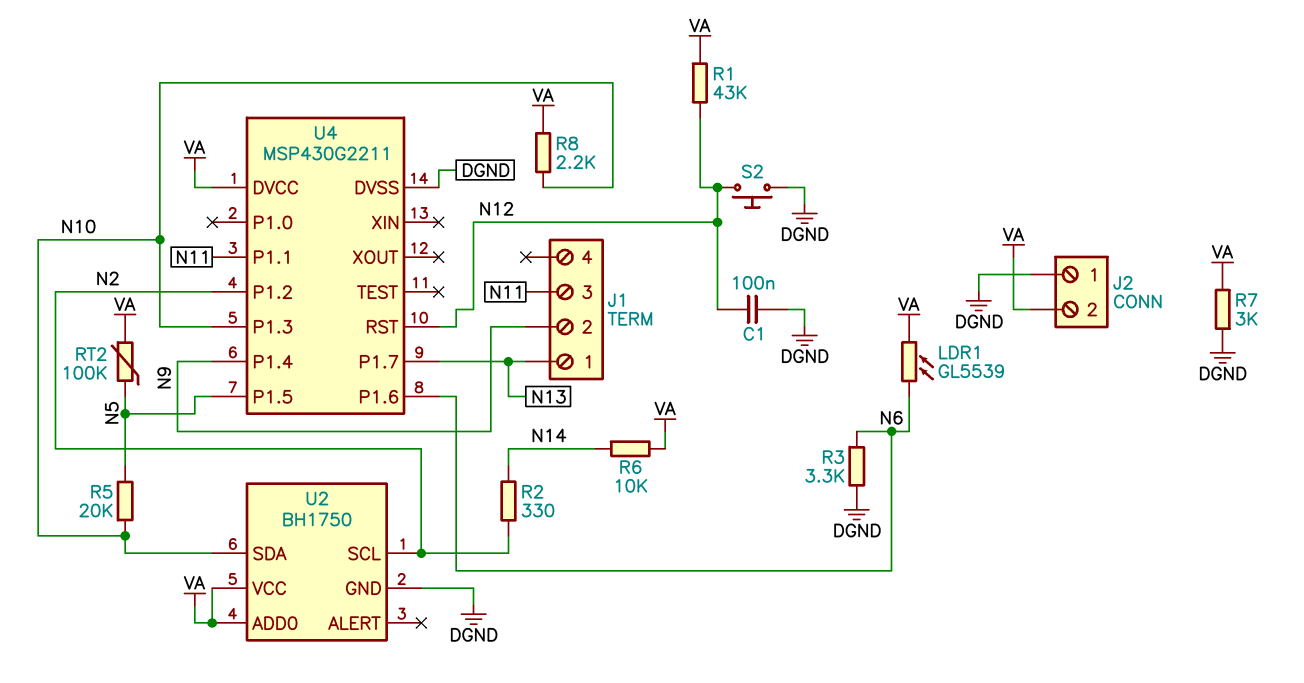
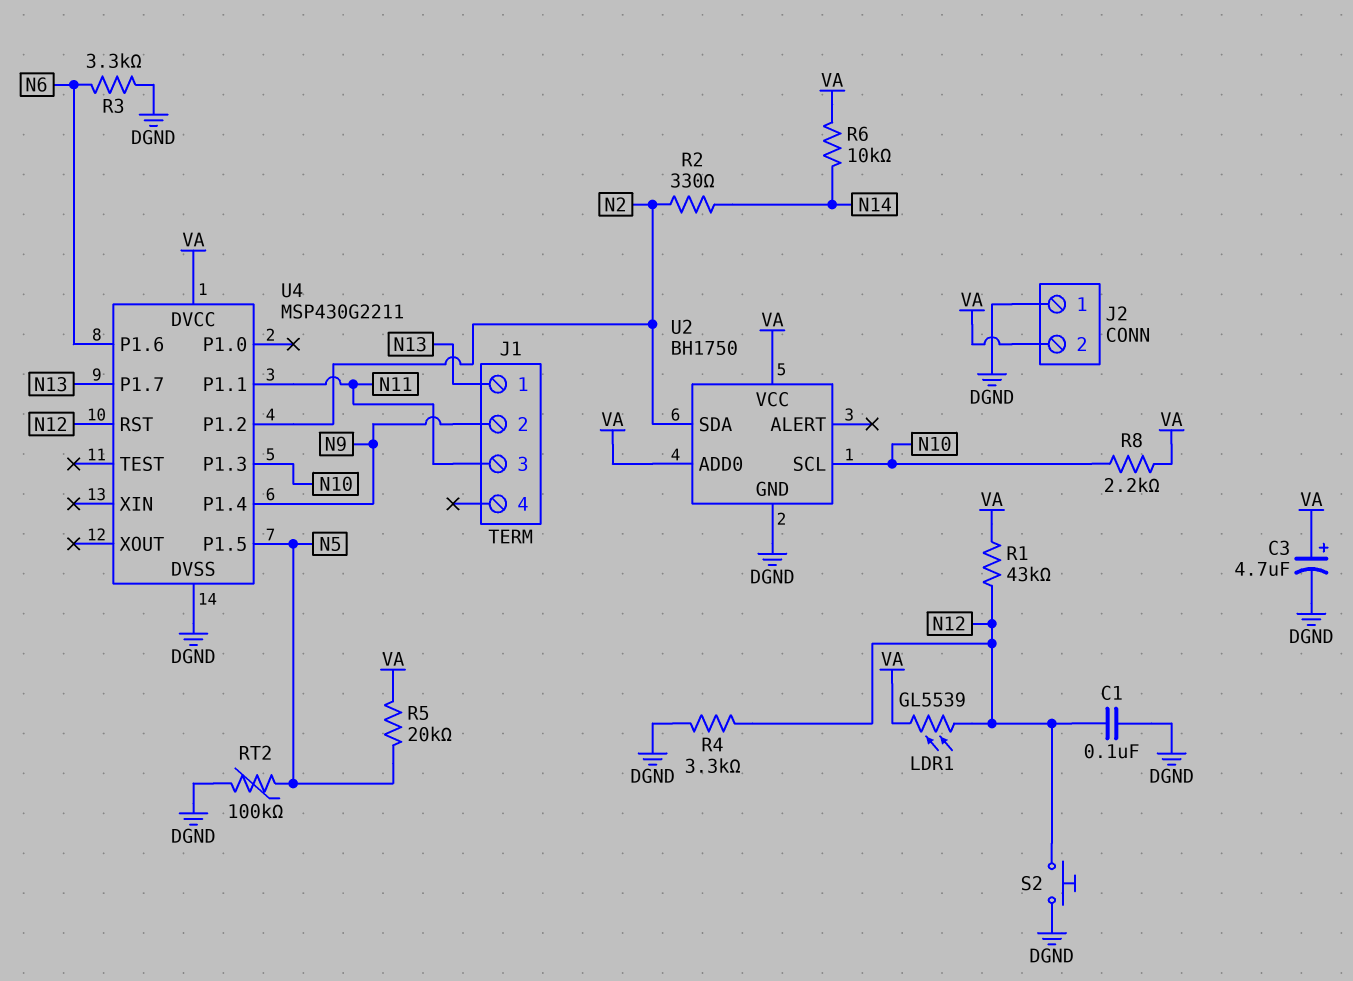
C3: none -> 4.7uF (plus VA, minus DGND)
LDR1: GL5539 (N6, VA) -> GL5539 (N12, VA)
R4: none -> 3.3k (DGND, N12)
R5: 20k (N5, N10) -> 20k (N5, VA)
R7: 3k (DGND, VA) -> none
RT2: 100k (N5, VA) -> 100k (DGND, N5)
U2 pin SCL: N2 -> N10
U2 pin SDA: N10 -> N2

